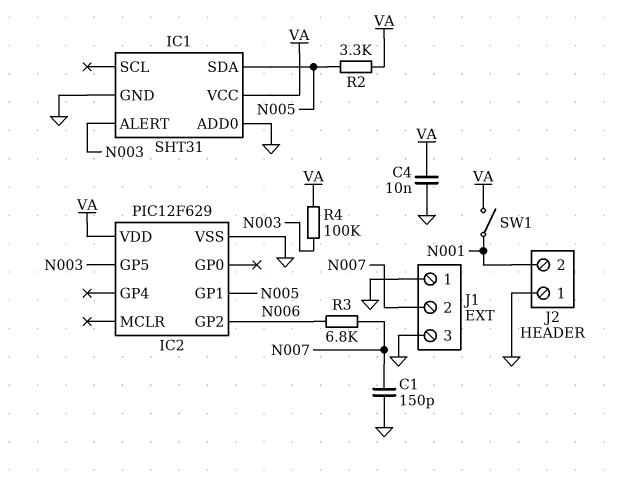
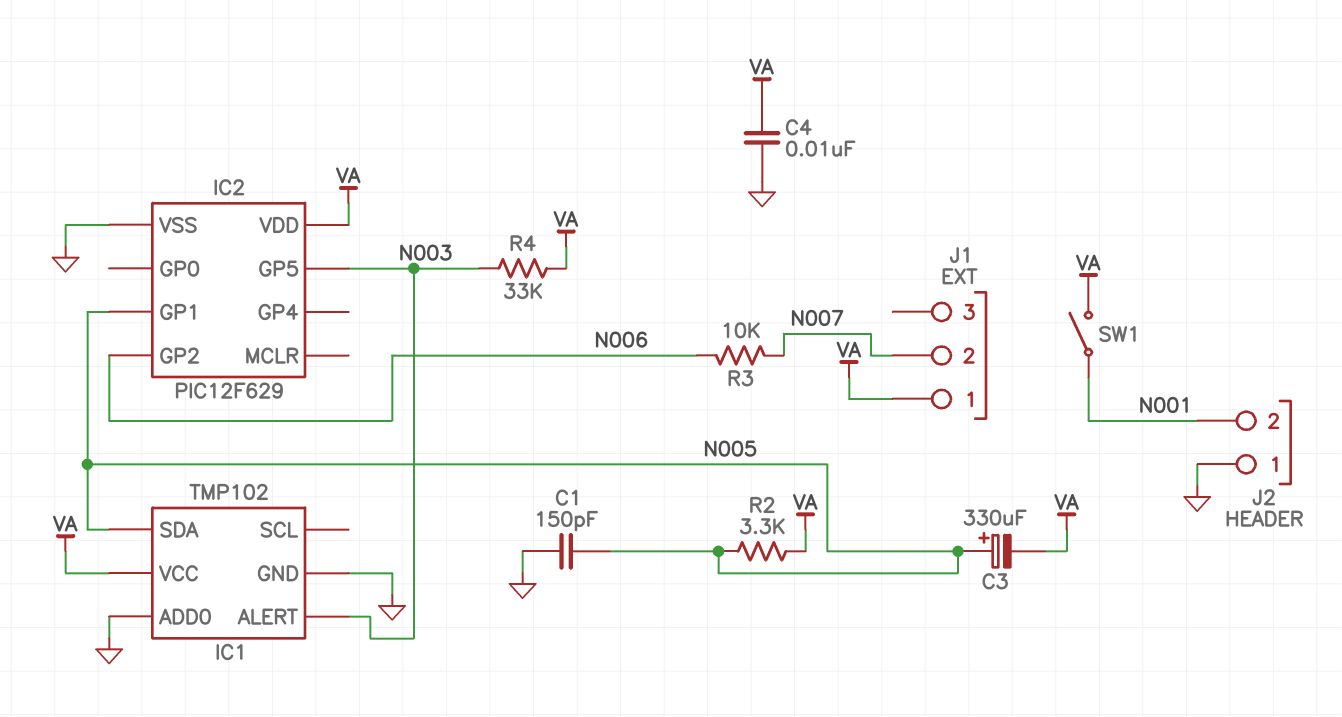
C1: 150pF (GND, N007) -> 150pF (GND, N005)
C3: none -> 330uF (plus N005, minus VA)
IC1: SHT31 -> TMP102
J1 pin 1: GND -> VA
J1 pin 3: GND -> none
R3: 6.8k (N006, N007) -> 10k (N006, N007)
R4: 100k (N003, VA) -> 33k (N003, VA)

